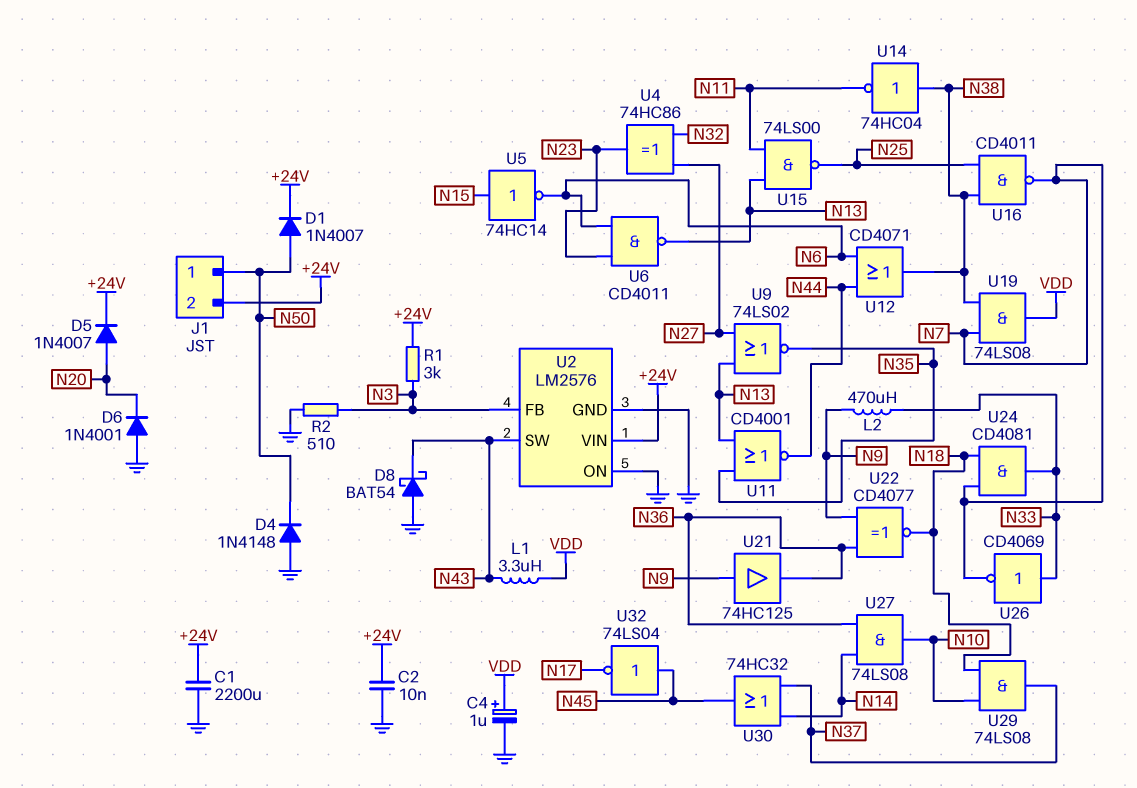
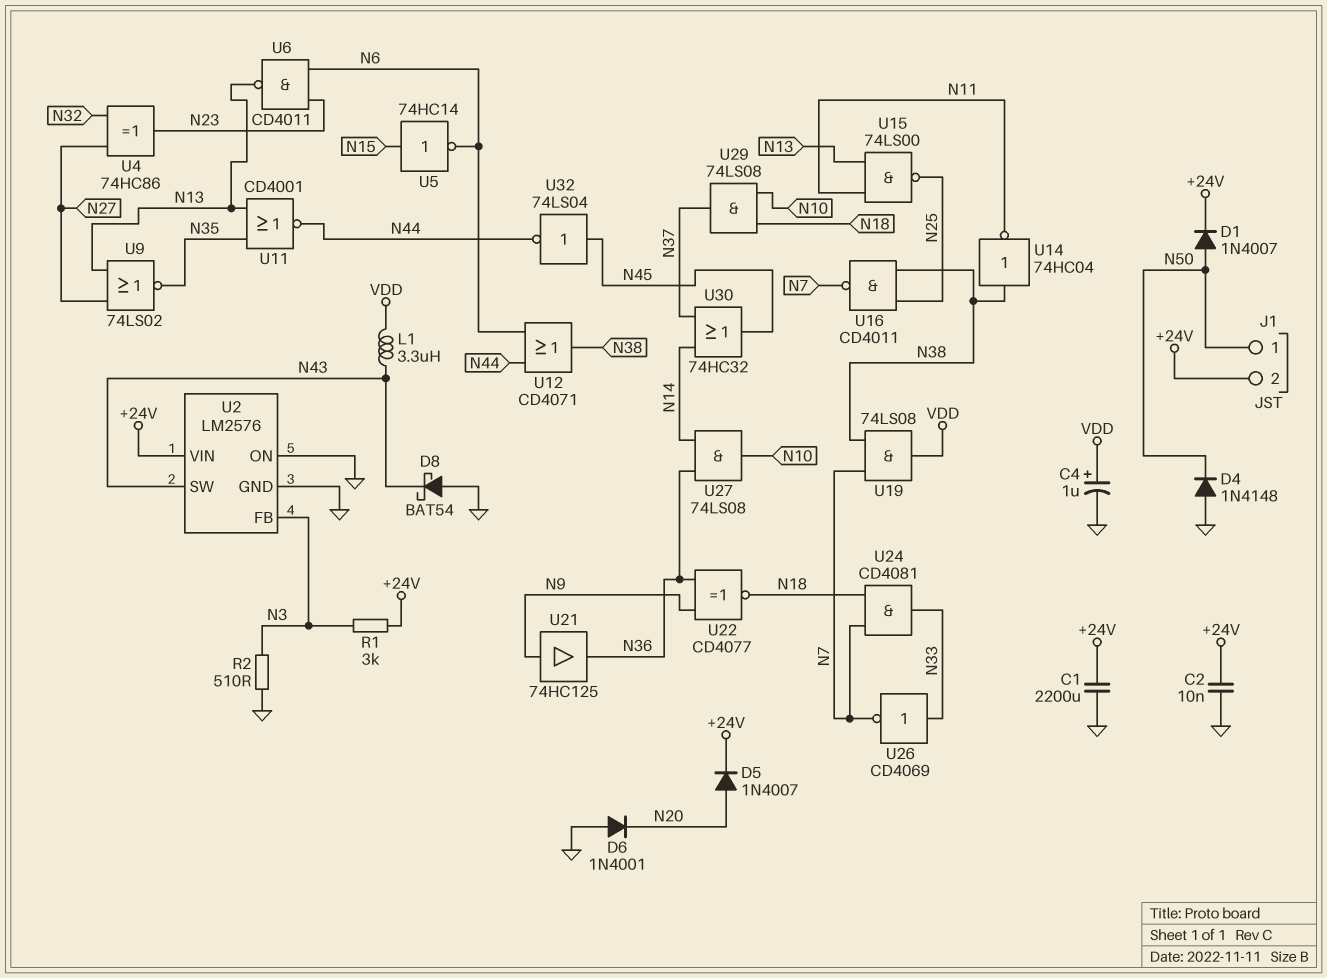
L2: 470uH (N9, N33) -> none
U32: NOT 74LS04 (in N45, out N17) -> NOT 74LS04 (in N45, out N44)

